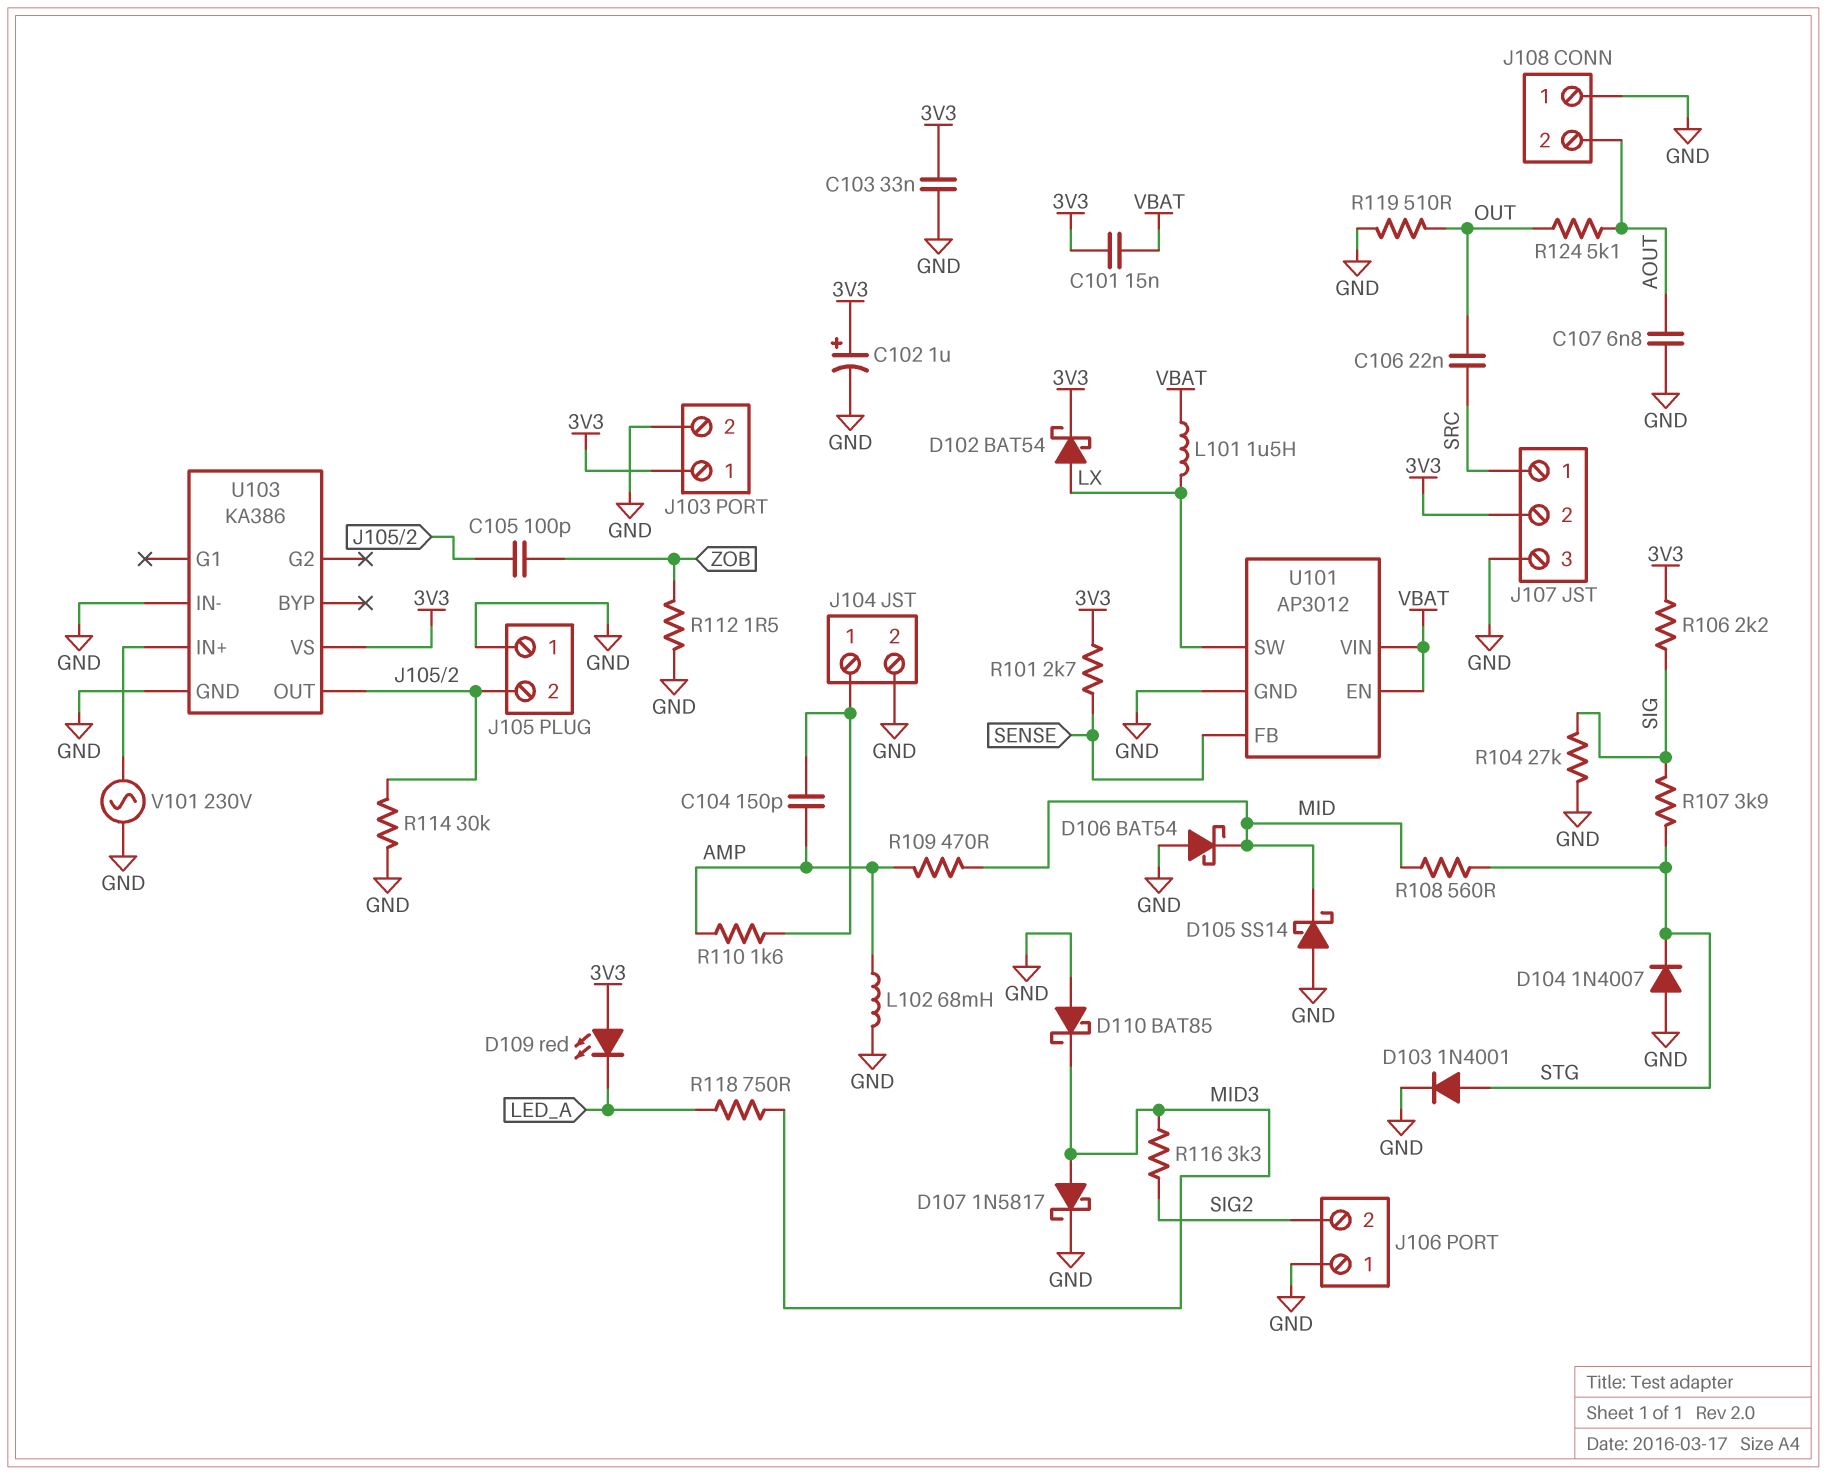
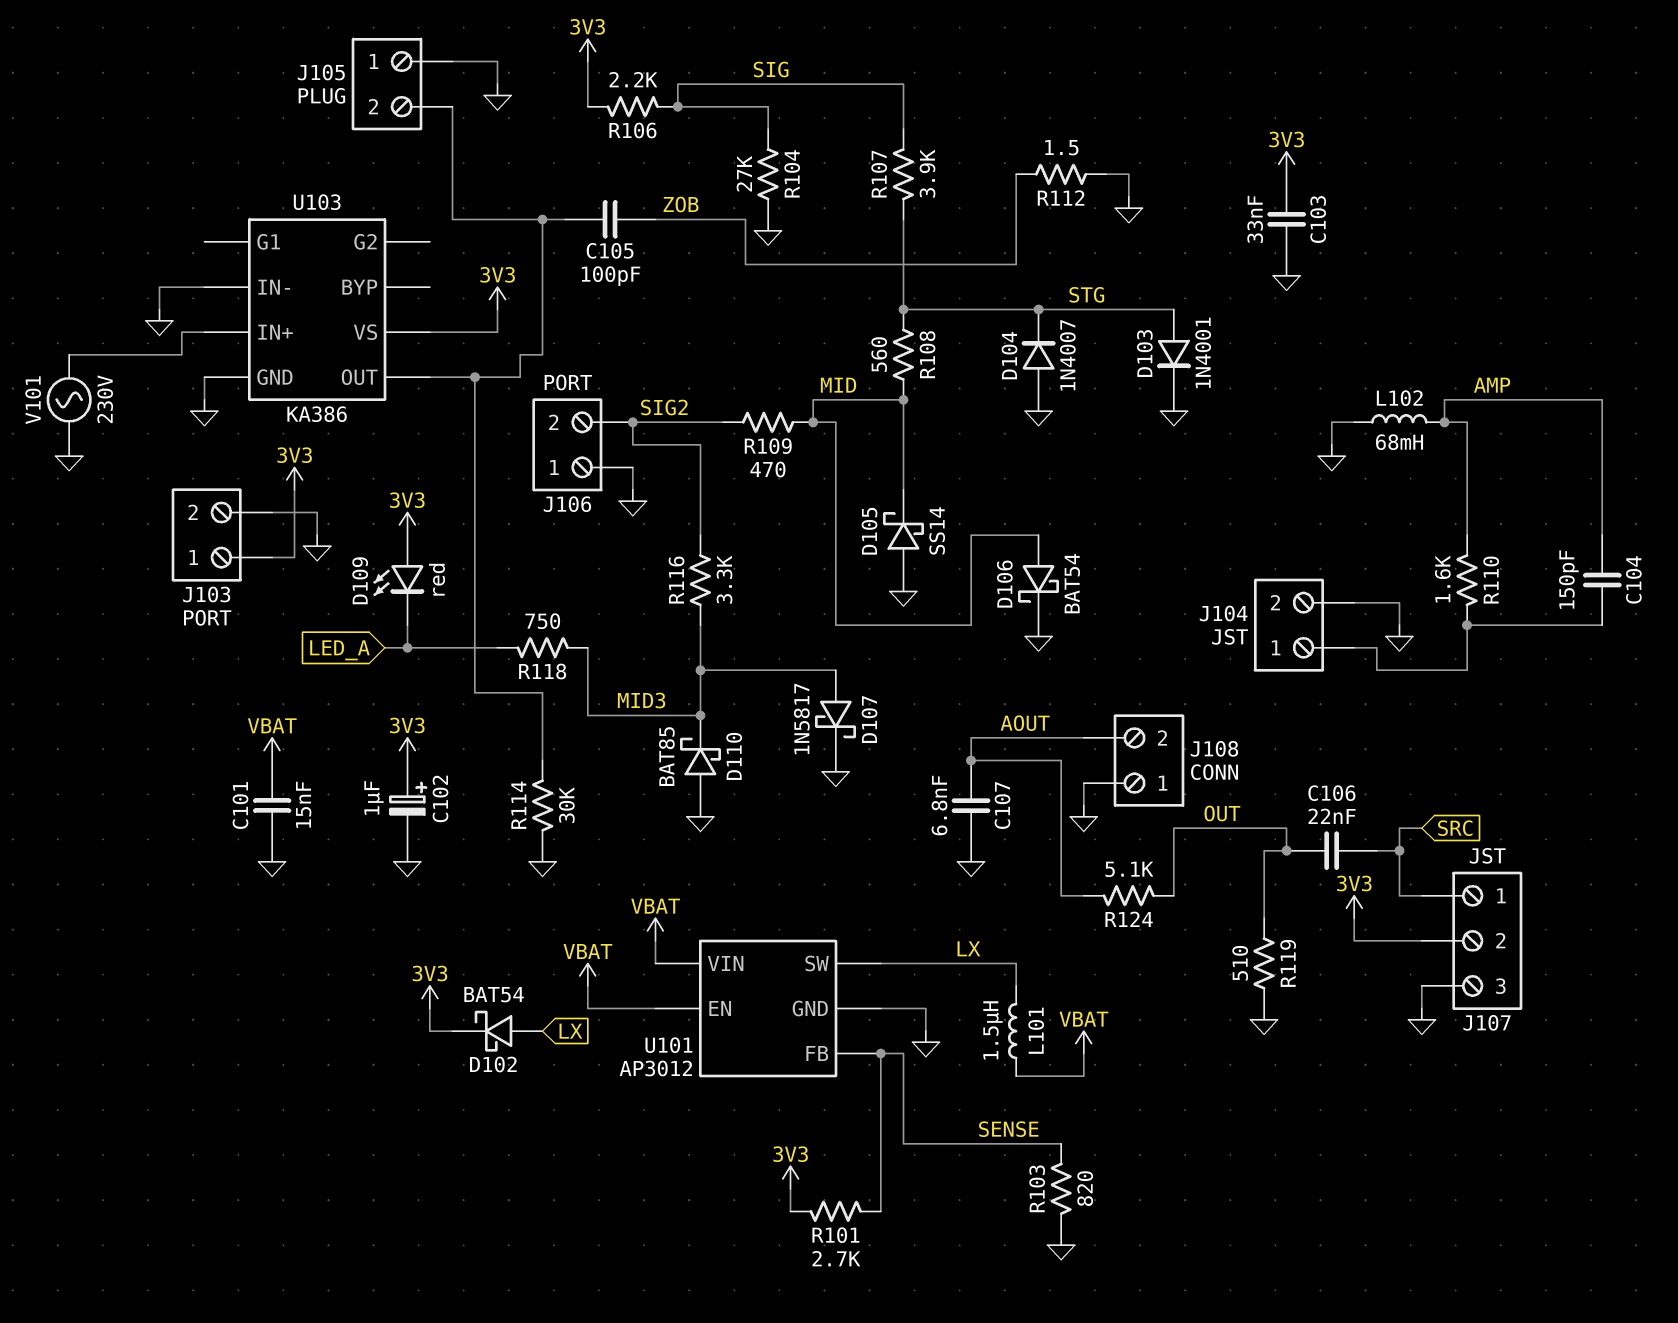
C101: 15nF (3V3, VBAT) -> 15nF (GND, VBAT)
D106: schottky BAT54 (A GND, K MID) -> schottky BAT54 (A MID, K GND)
R103: none -> 820 (GND, SENSE)
R109: 470 (AMP, MID) -> 470 (MID, SIG2)

